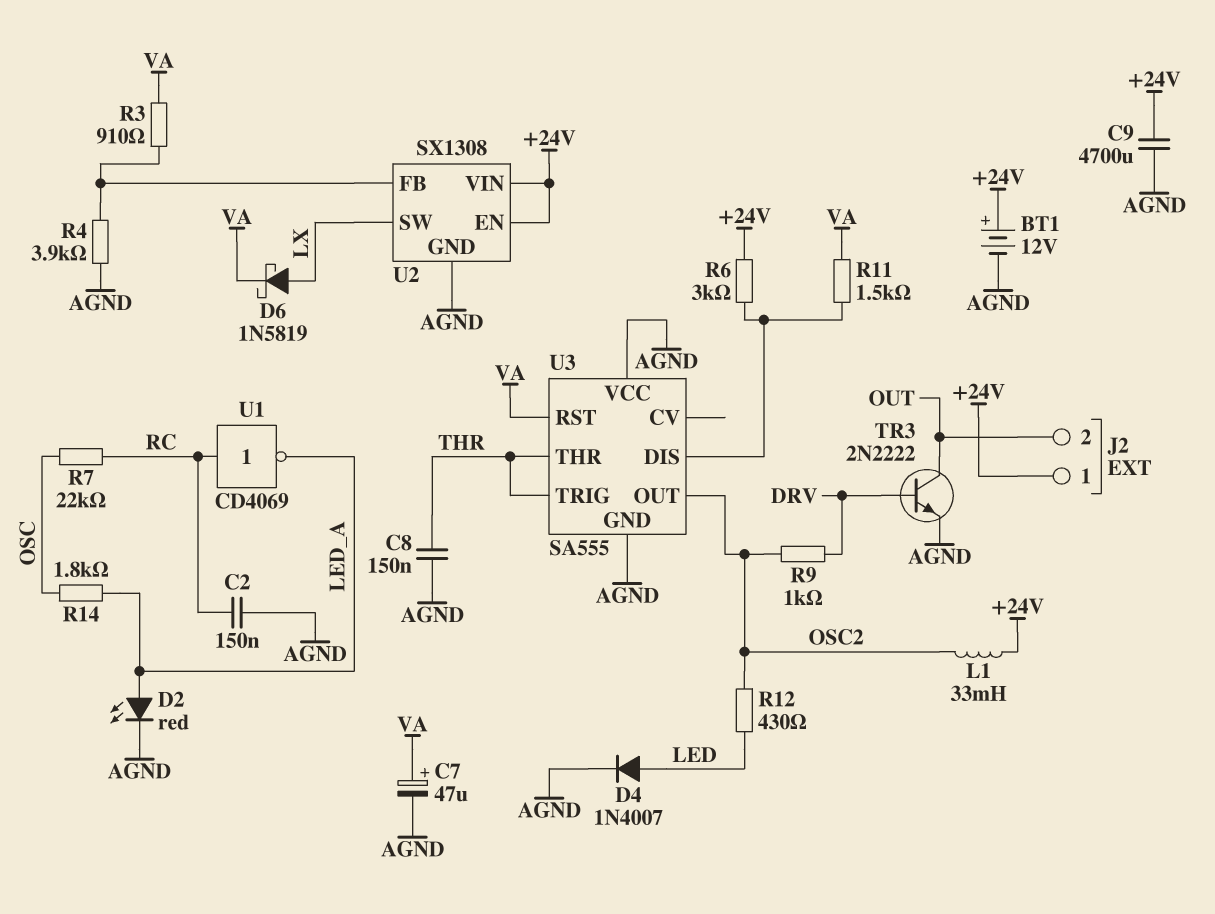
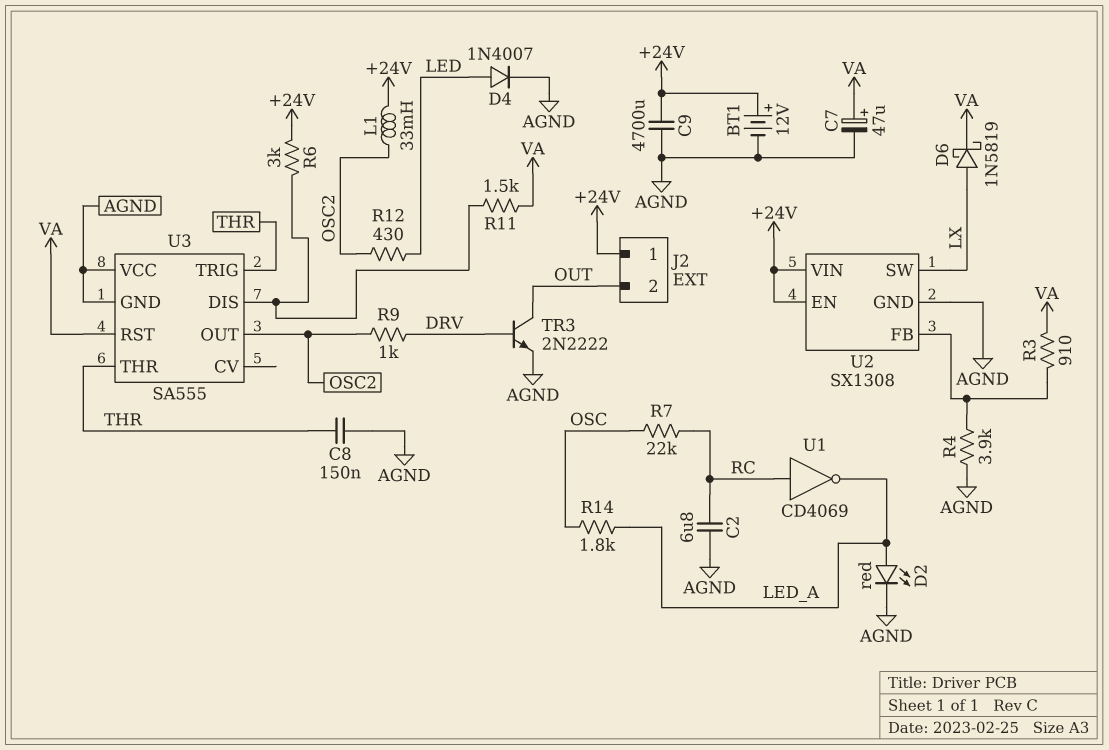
C2: 150nF (AGND, RC) -> 6.8uF (AGND, RC)

